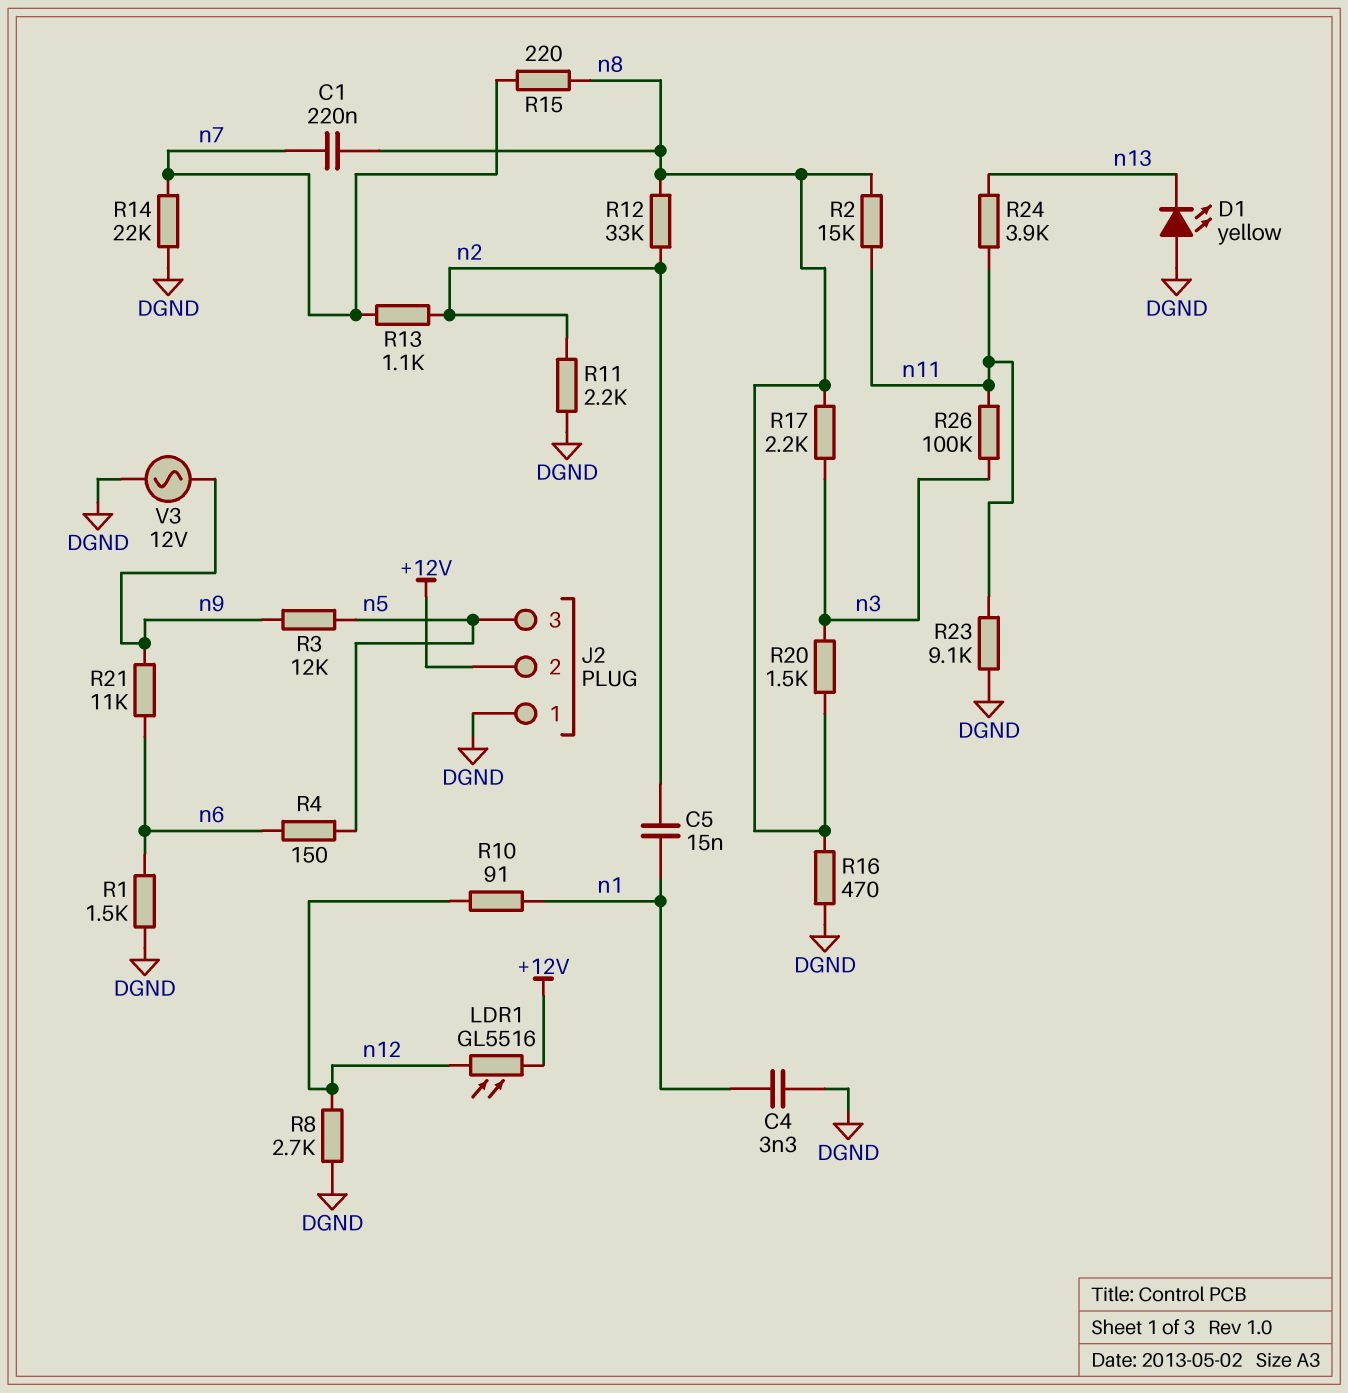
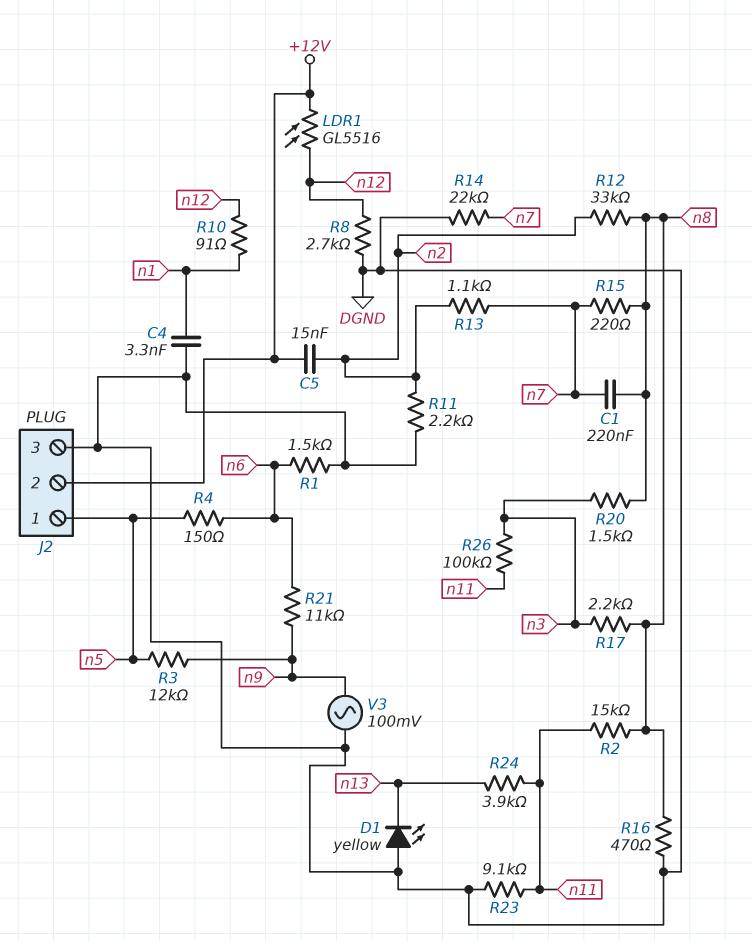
C5: 15nF (n1, n2) -> 15nF (+12V, n2)
J2 pin 1: DGND -> n5
J2 pin 3: n5 -> DGND
V3: AC 12V (DGND, n9) -> AC 100mV (DGND, n9)

